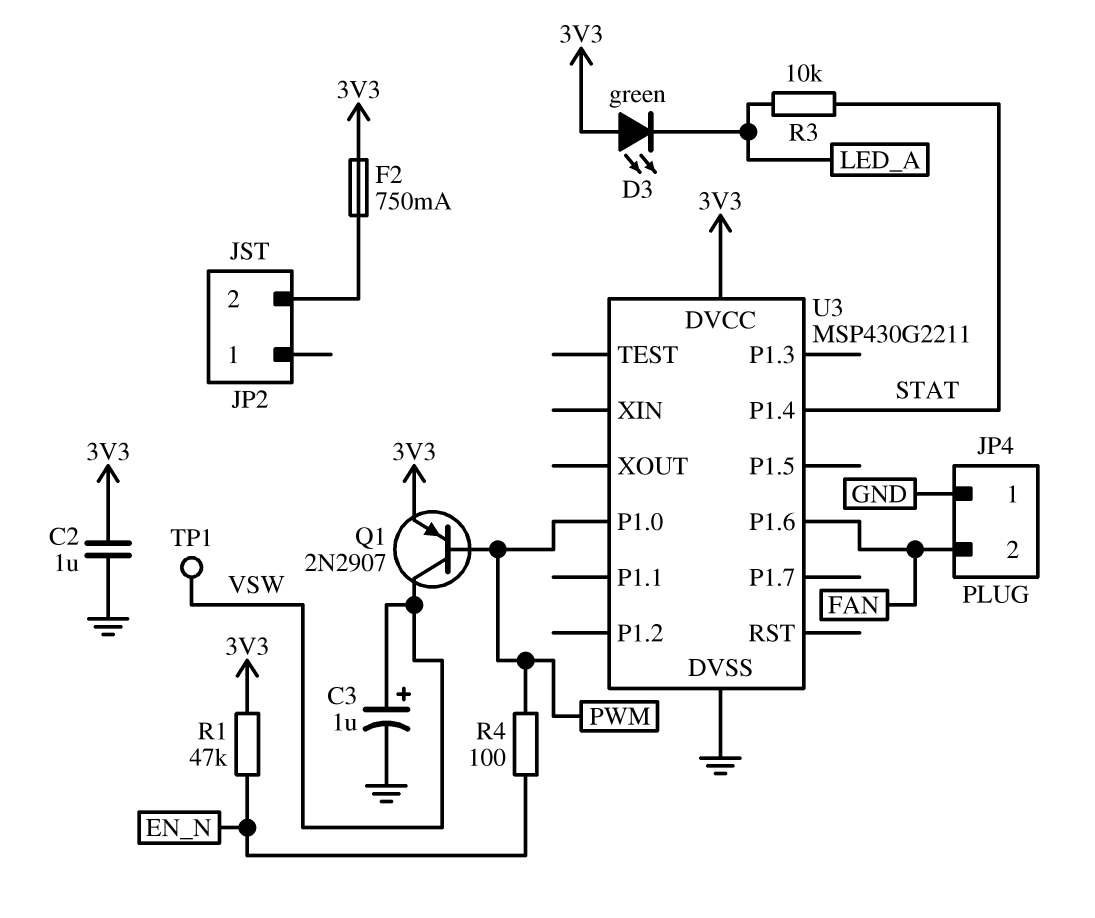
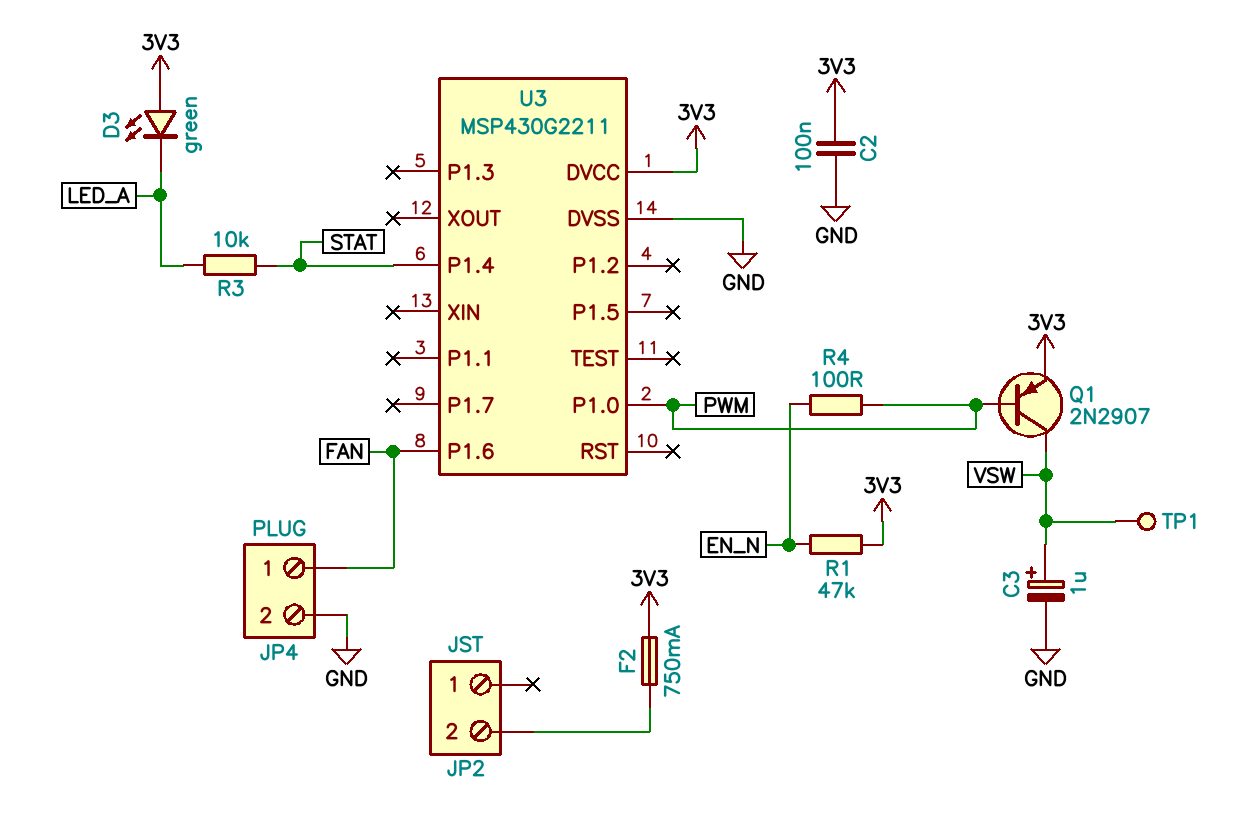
C2: 1uF (3V3, GND) -> 100nF (3V3, GND)
JP4 pin 1: GND -> FAN
JP4 pin 2: FAN -> GND

